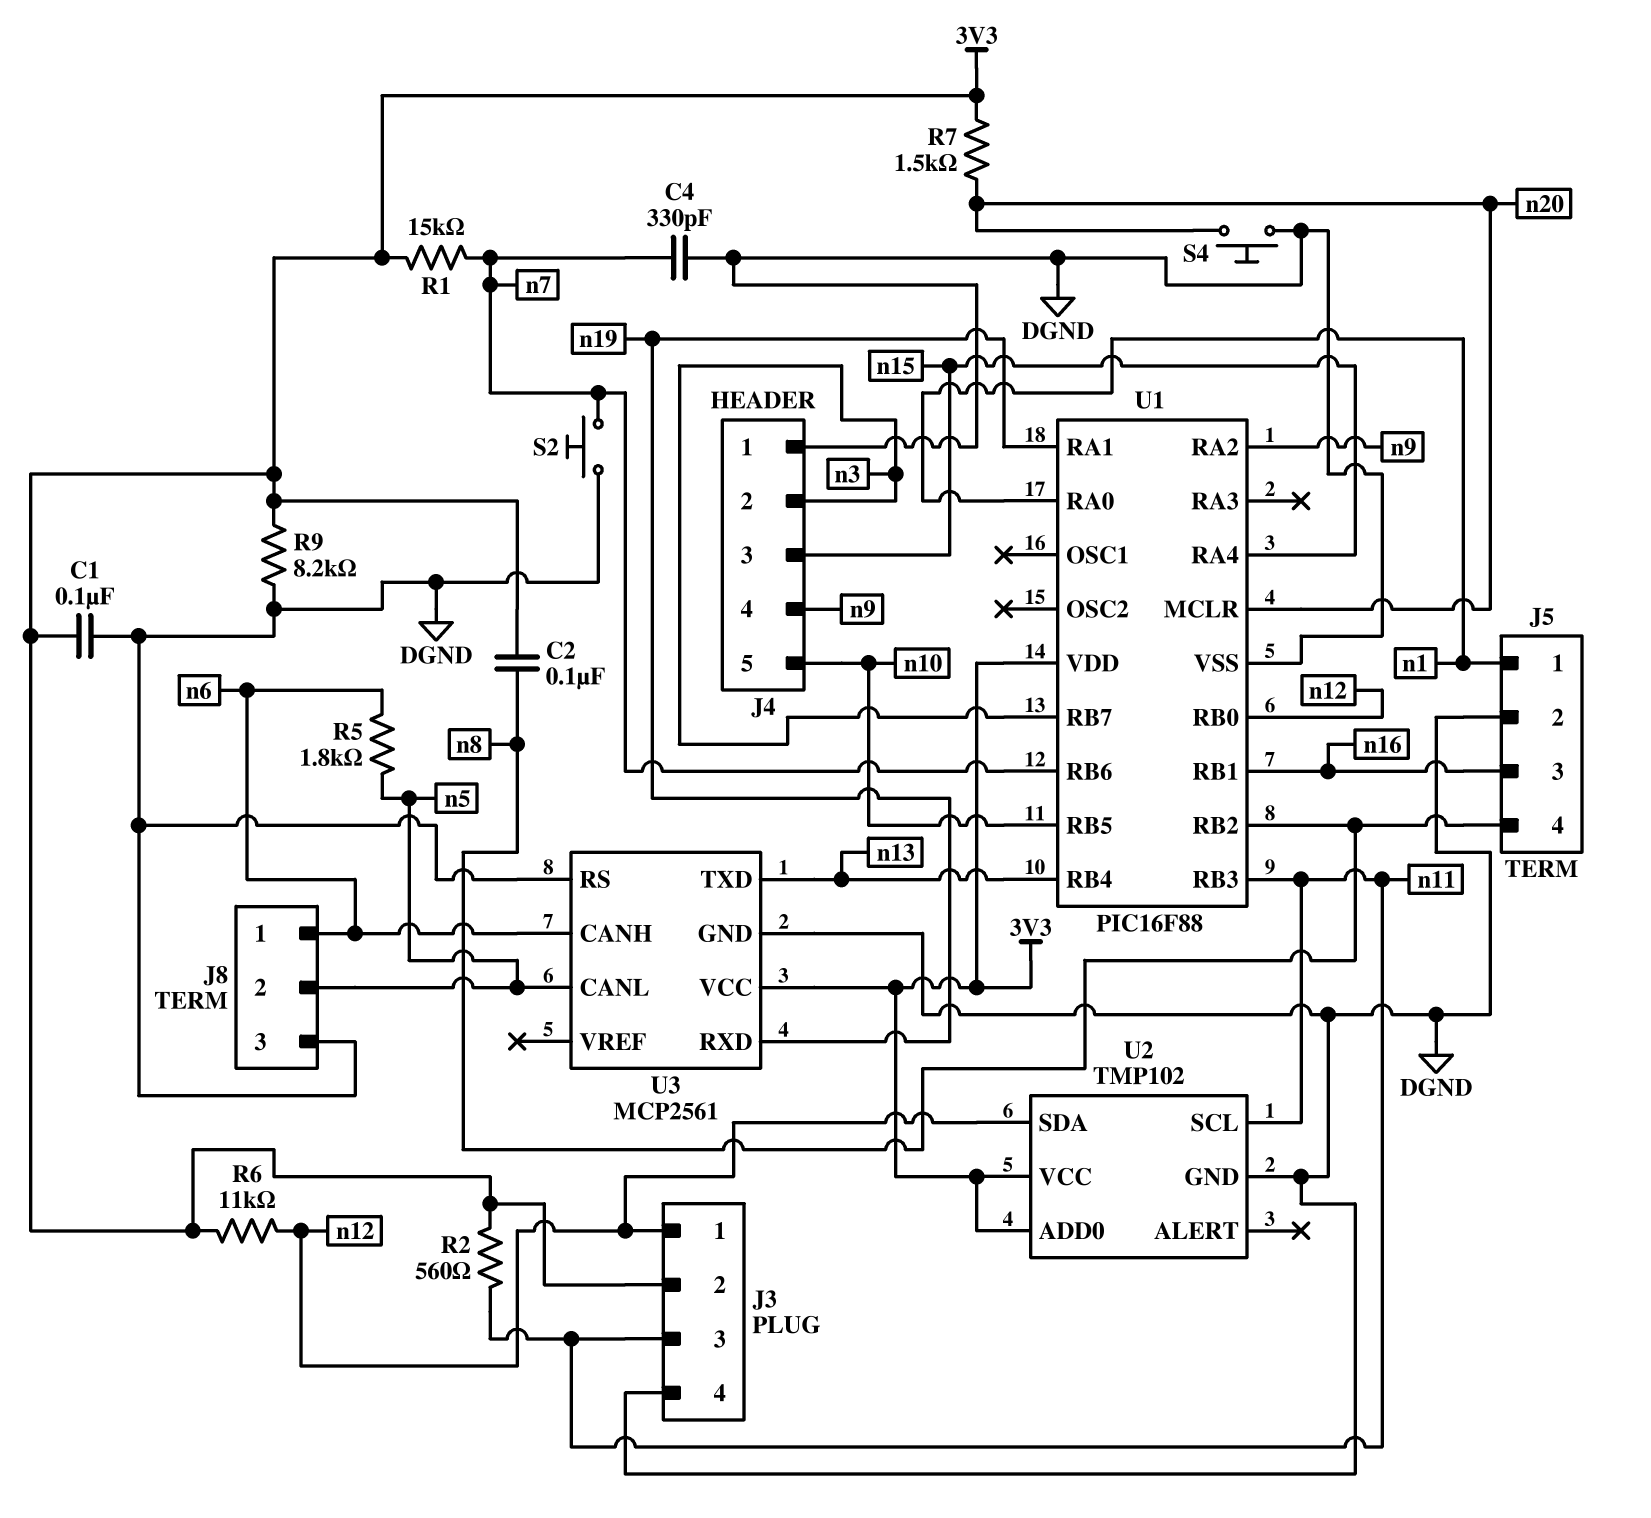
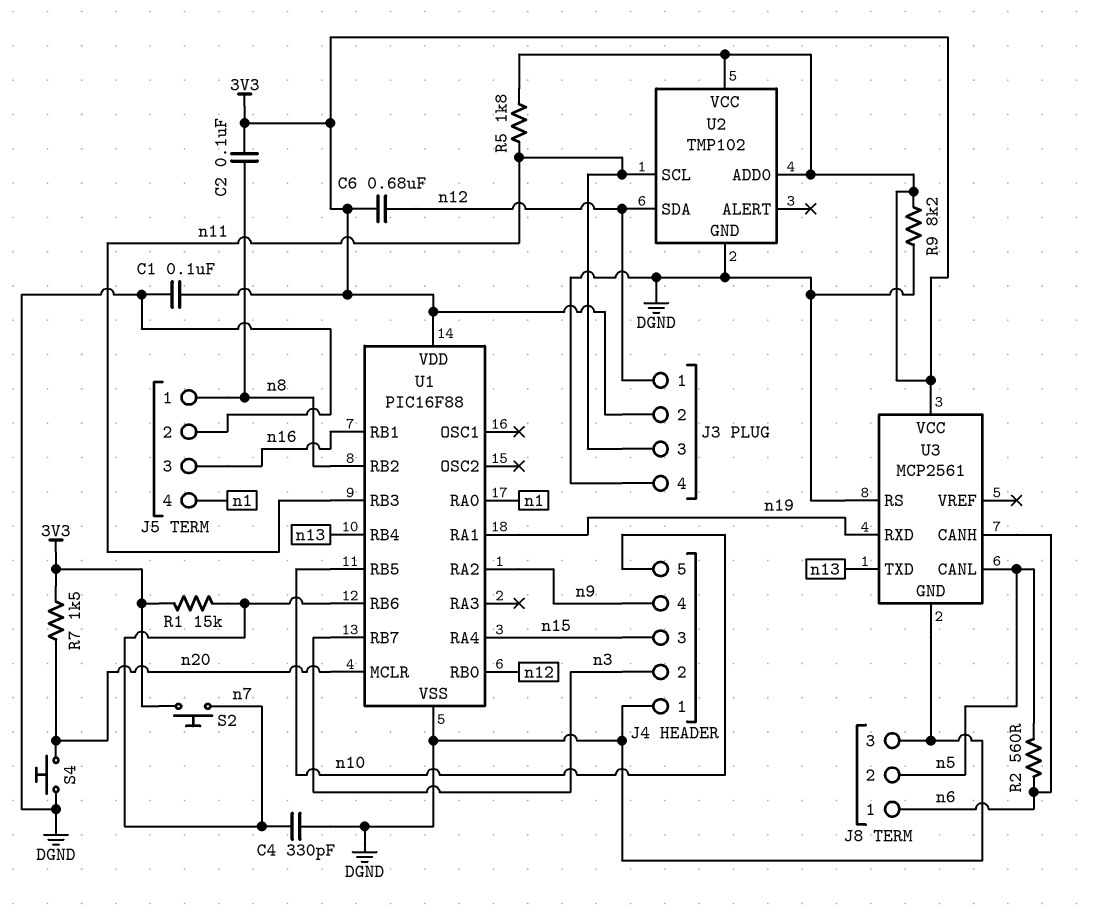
C6: none -> 680nF (3V3, n12)
J5 pin 1: n1 -> n8
J5 pin 4: n8 -> n1
R2: 560 (3V3, n11) -> 560 (n5, n6)
R5: 1.8k (n5, n6) -> 1.8k (3V3, n11)
R6: 11k (3V3, n12) -> none
S2: button (DGND, n7) -> button (3V3, n7)

